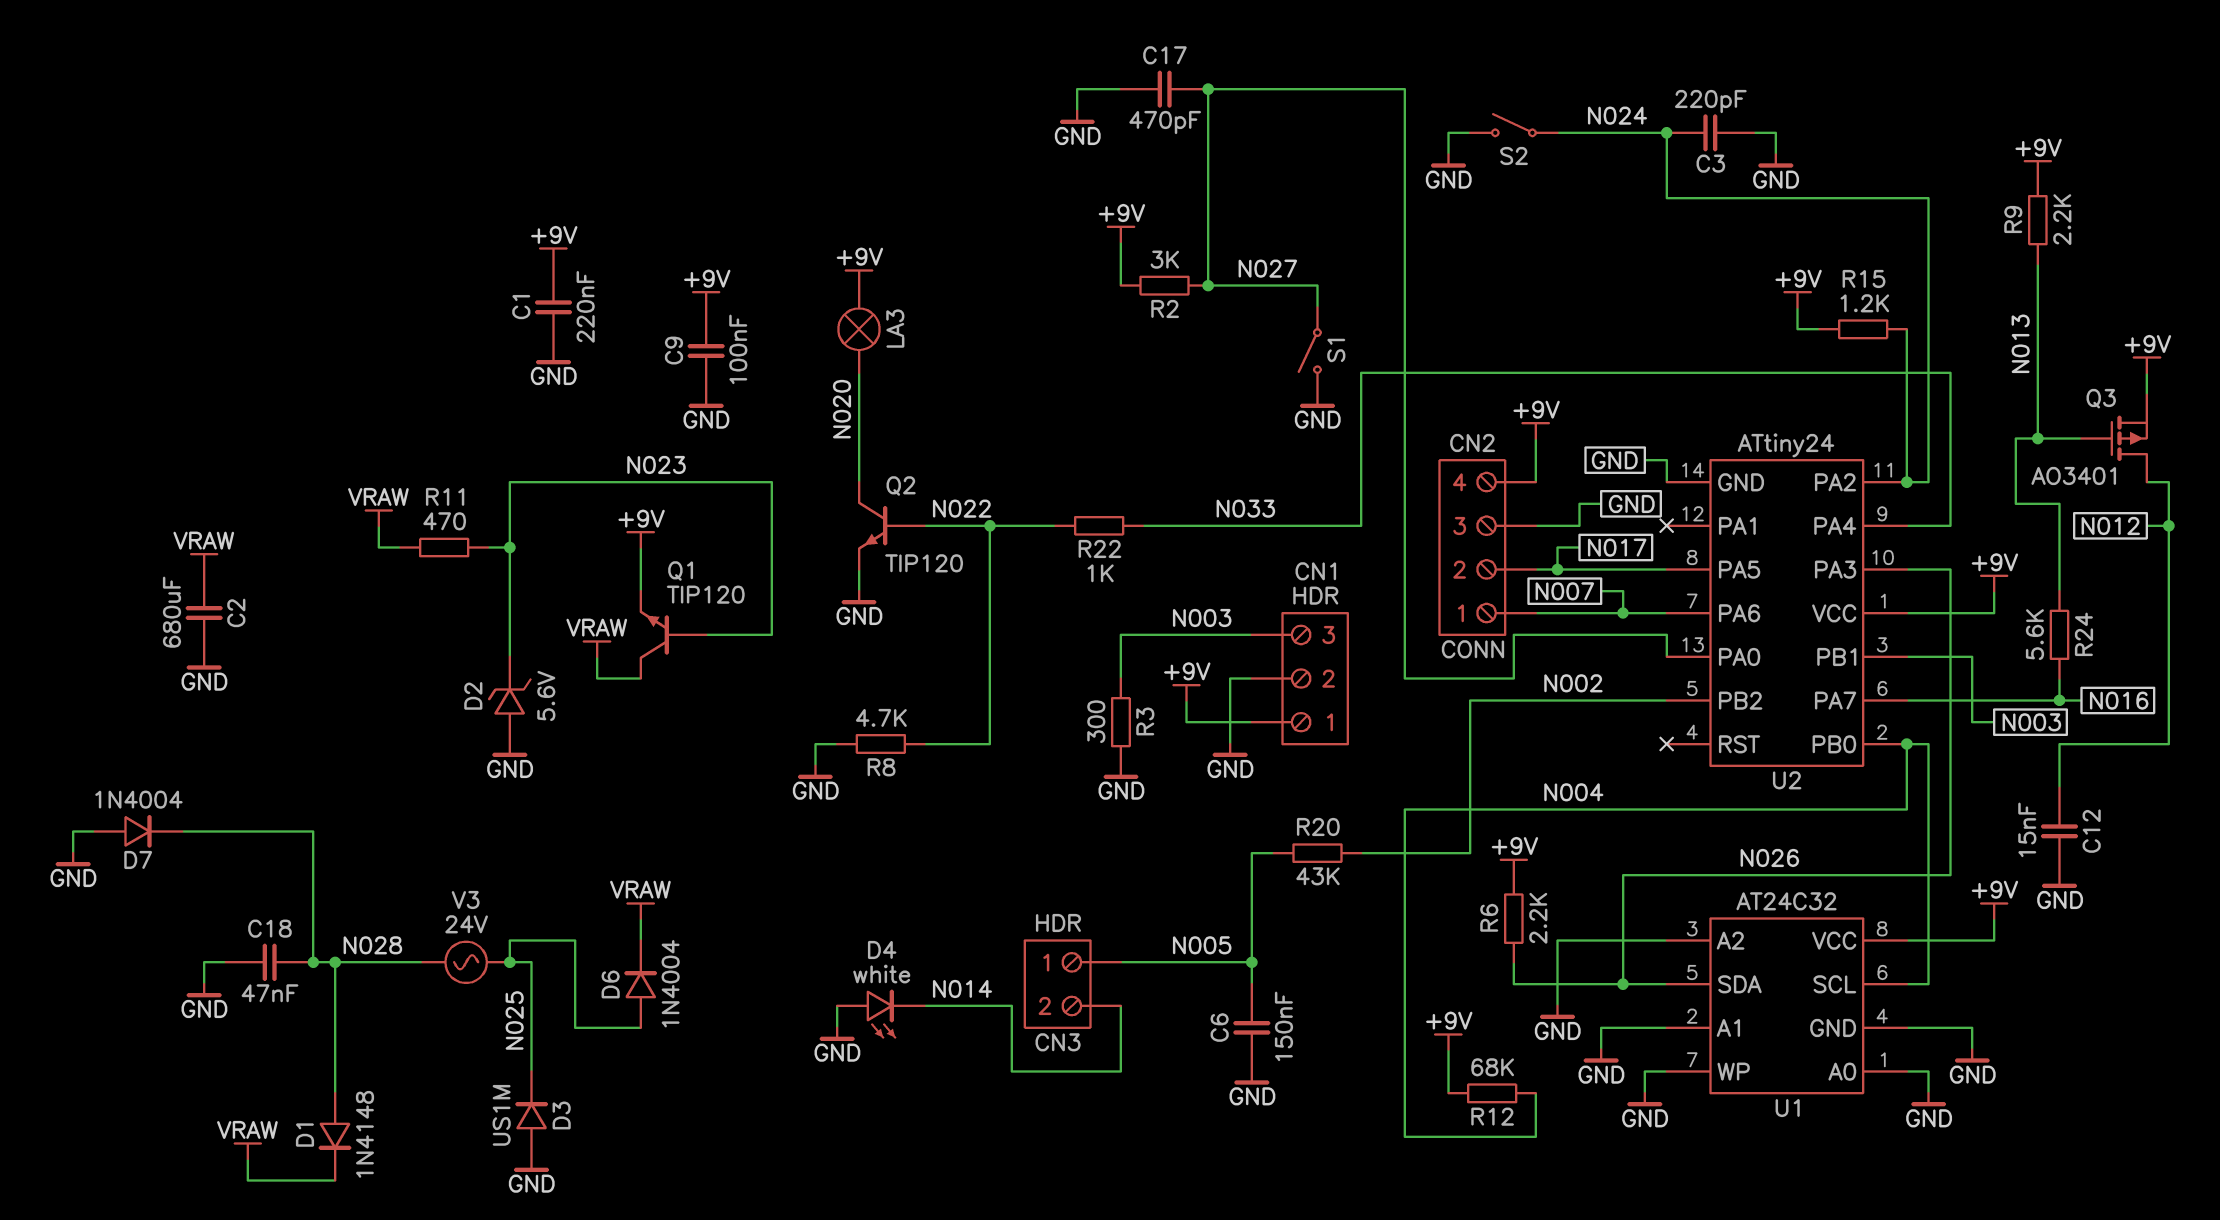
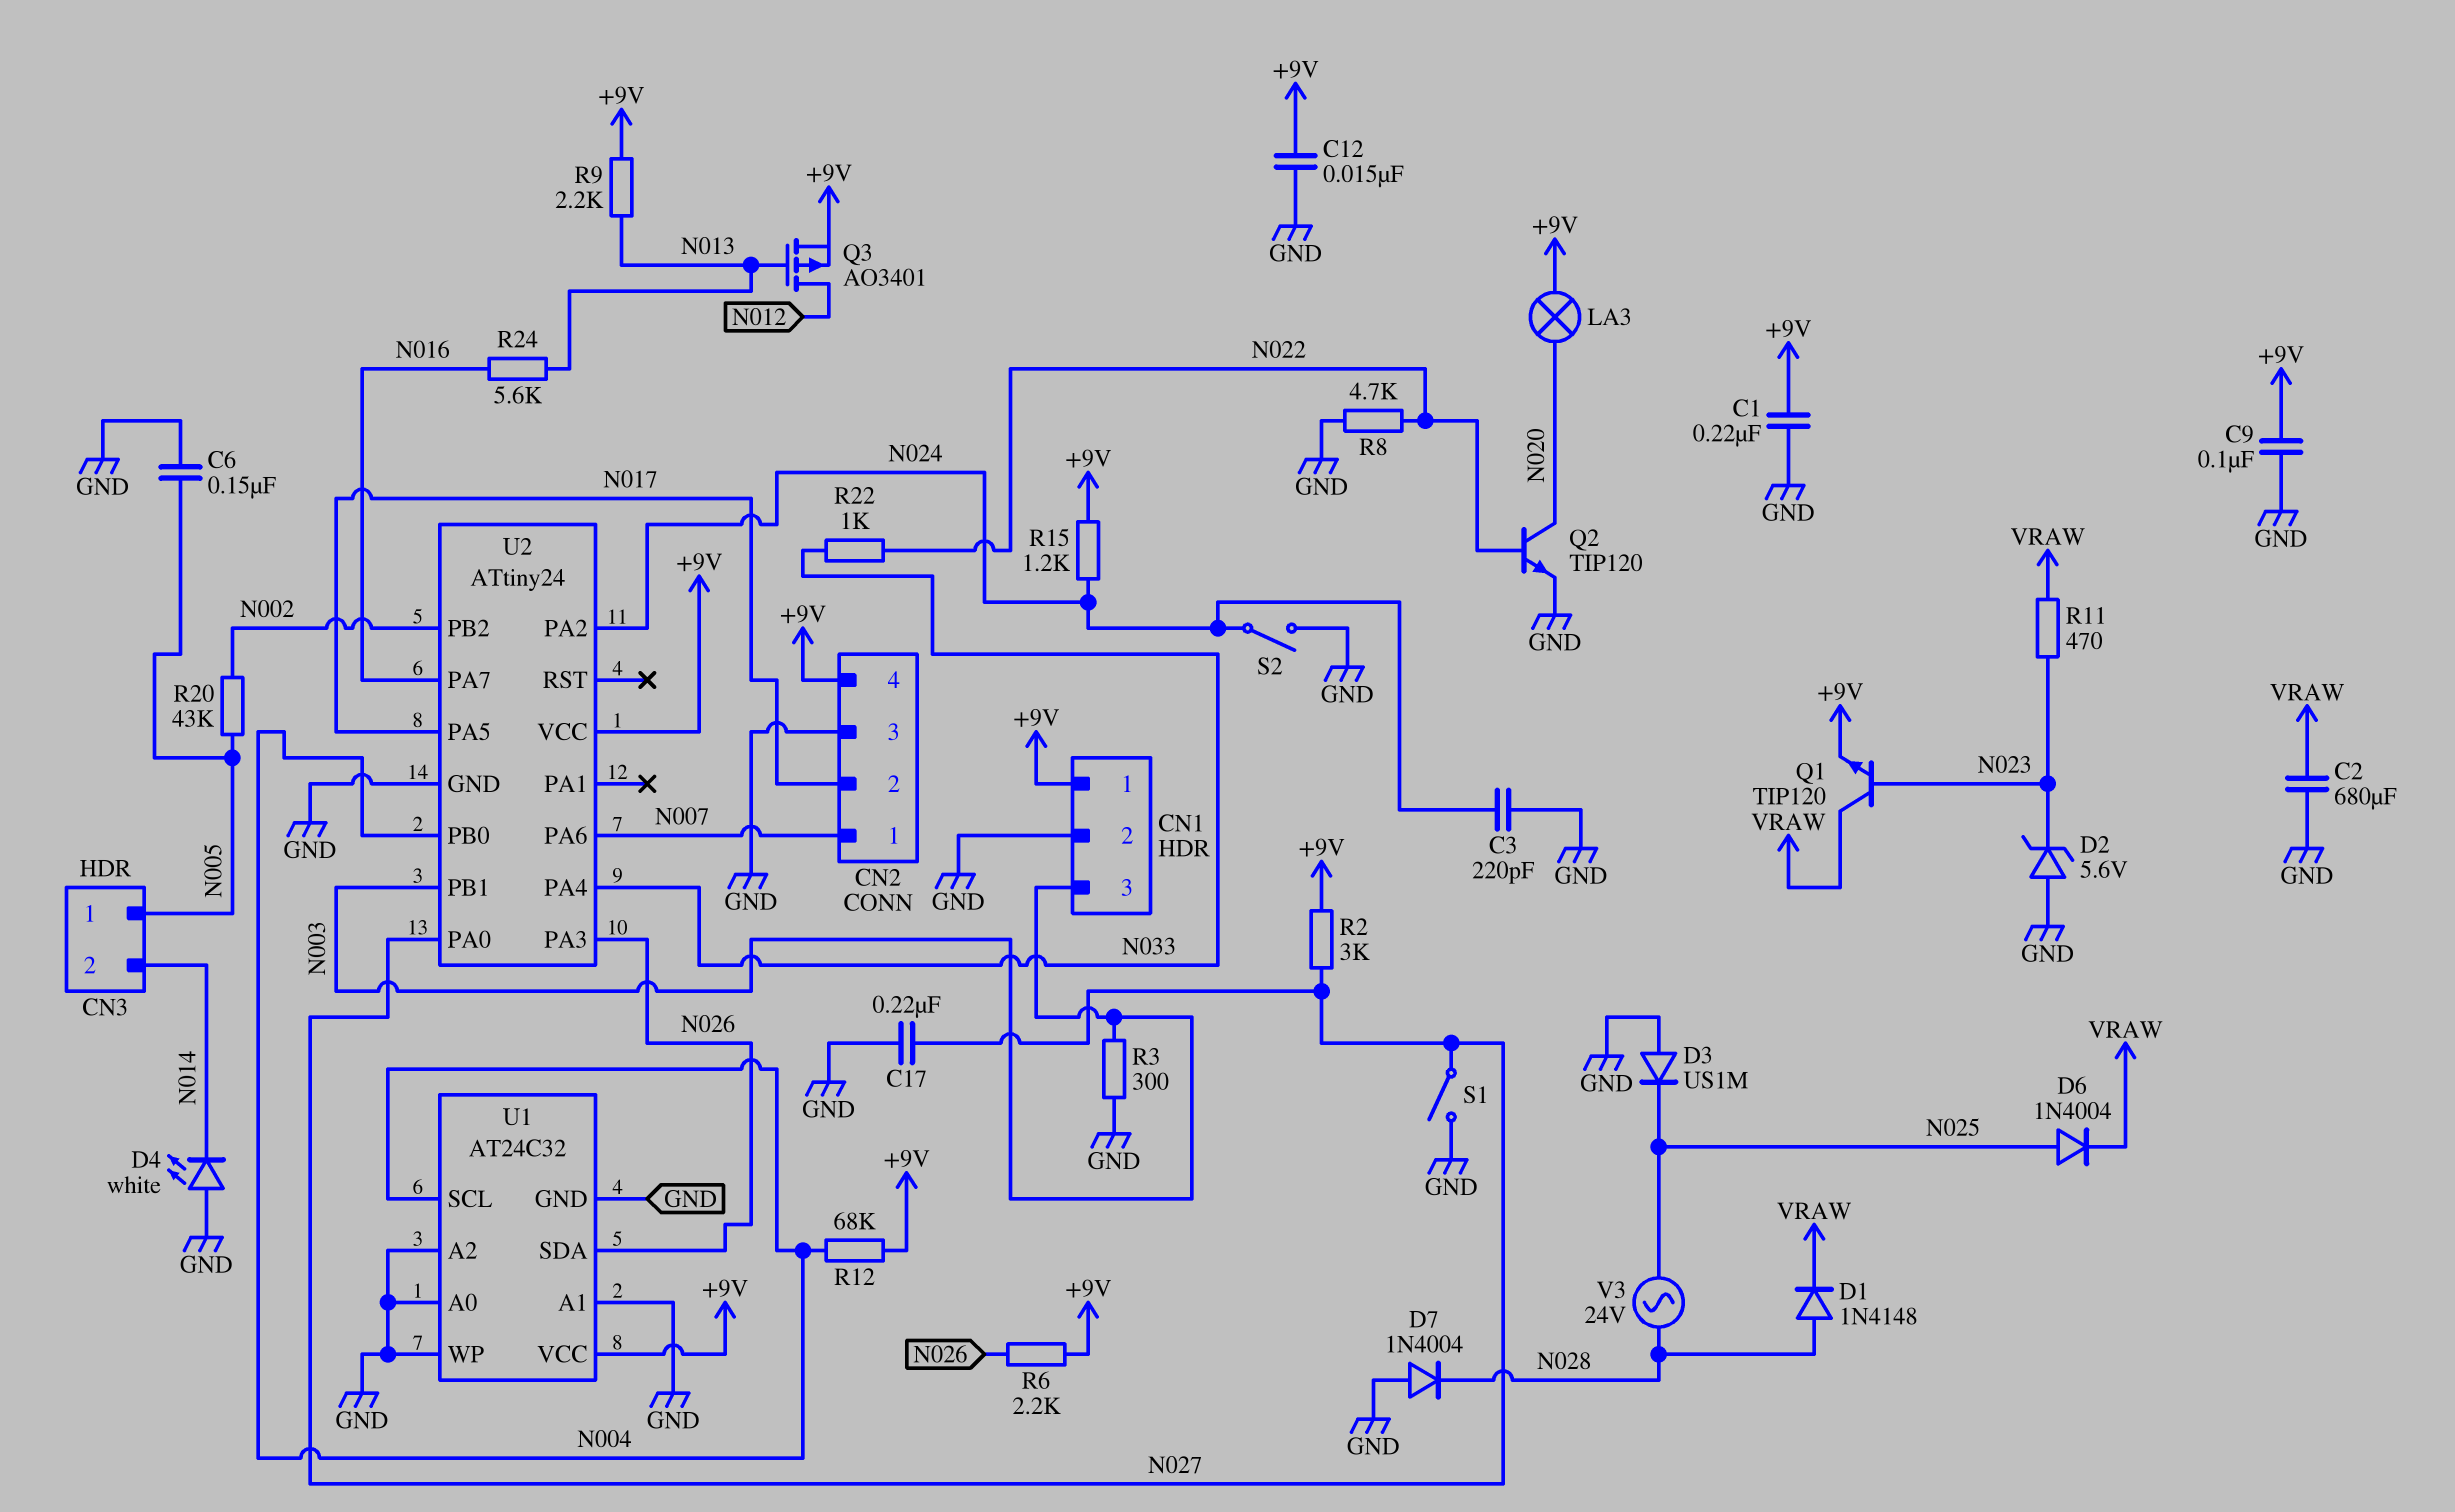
C12: 15nF (GND, N012) -> 15nF (+9V, GND)
C17: 470pF (GND, N027) -> 220nF (GND, N027)
C18: 47nF (GND, N028) -> none

